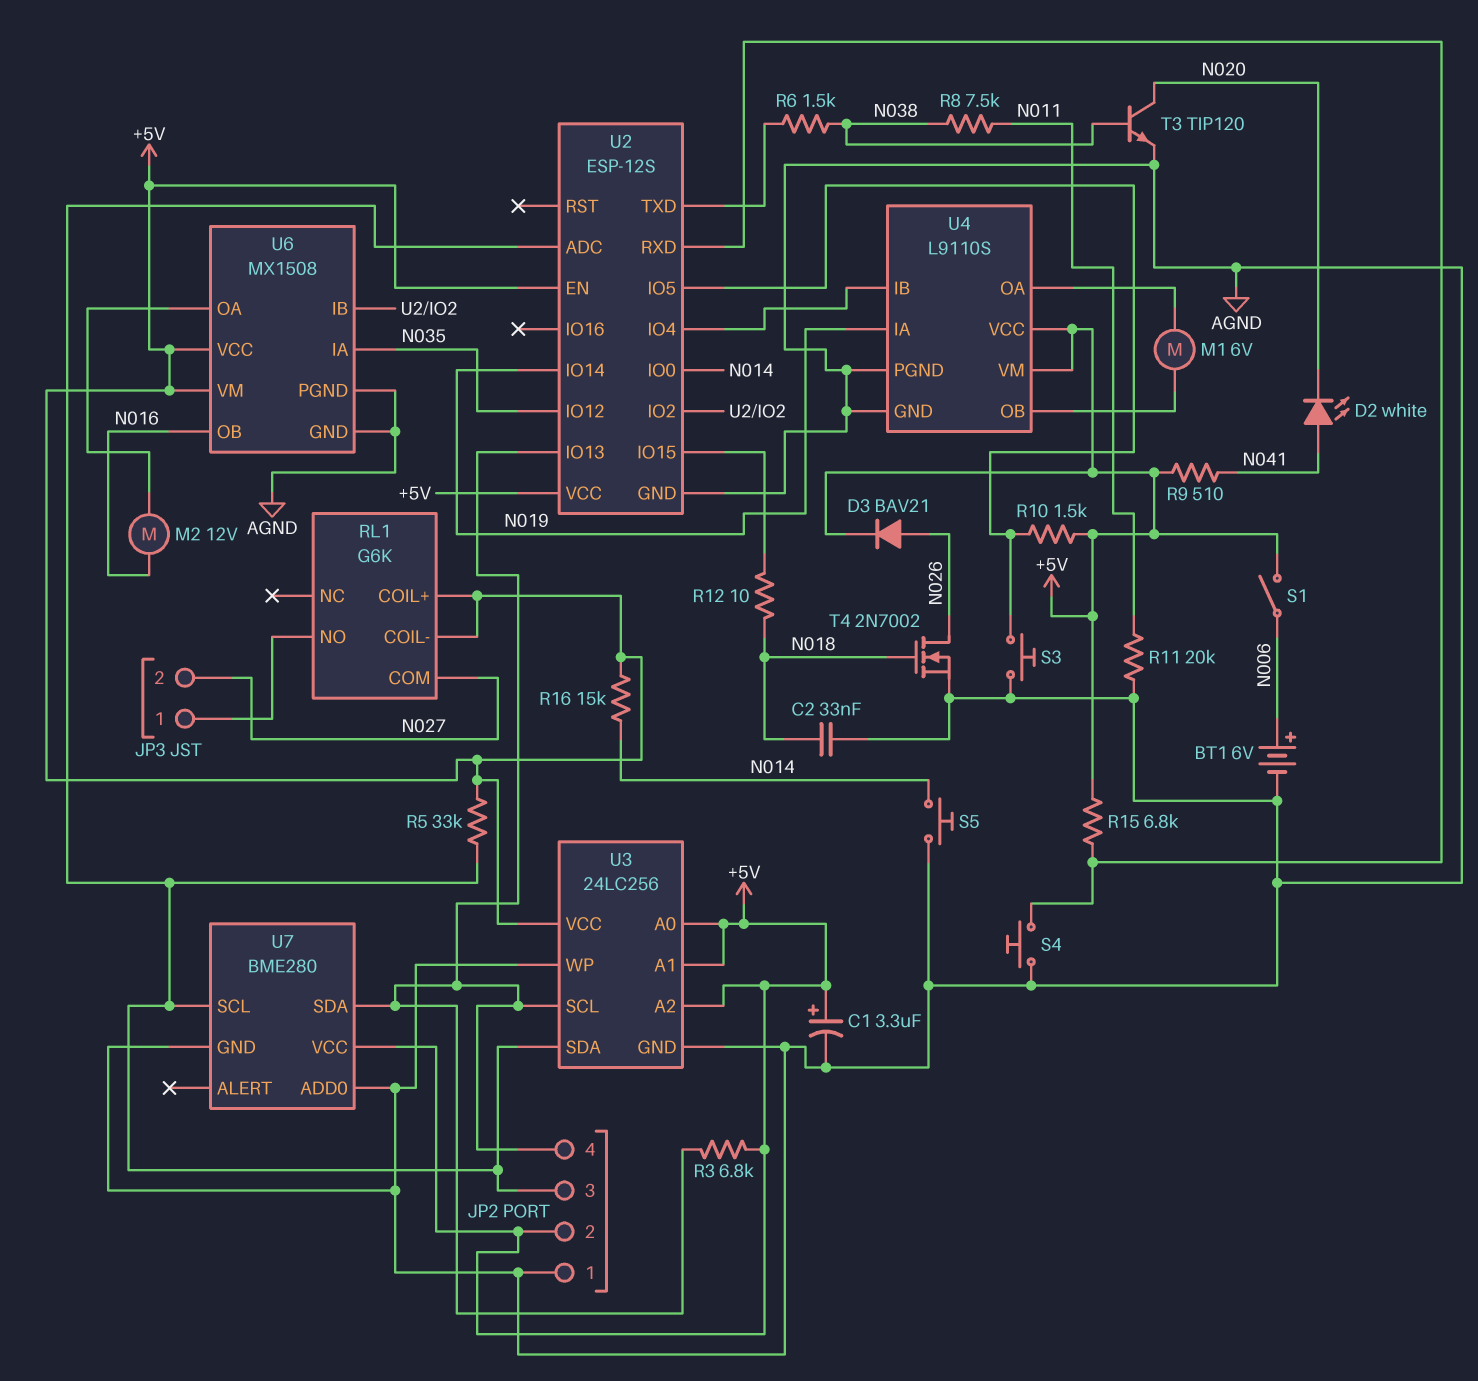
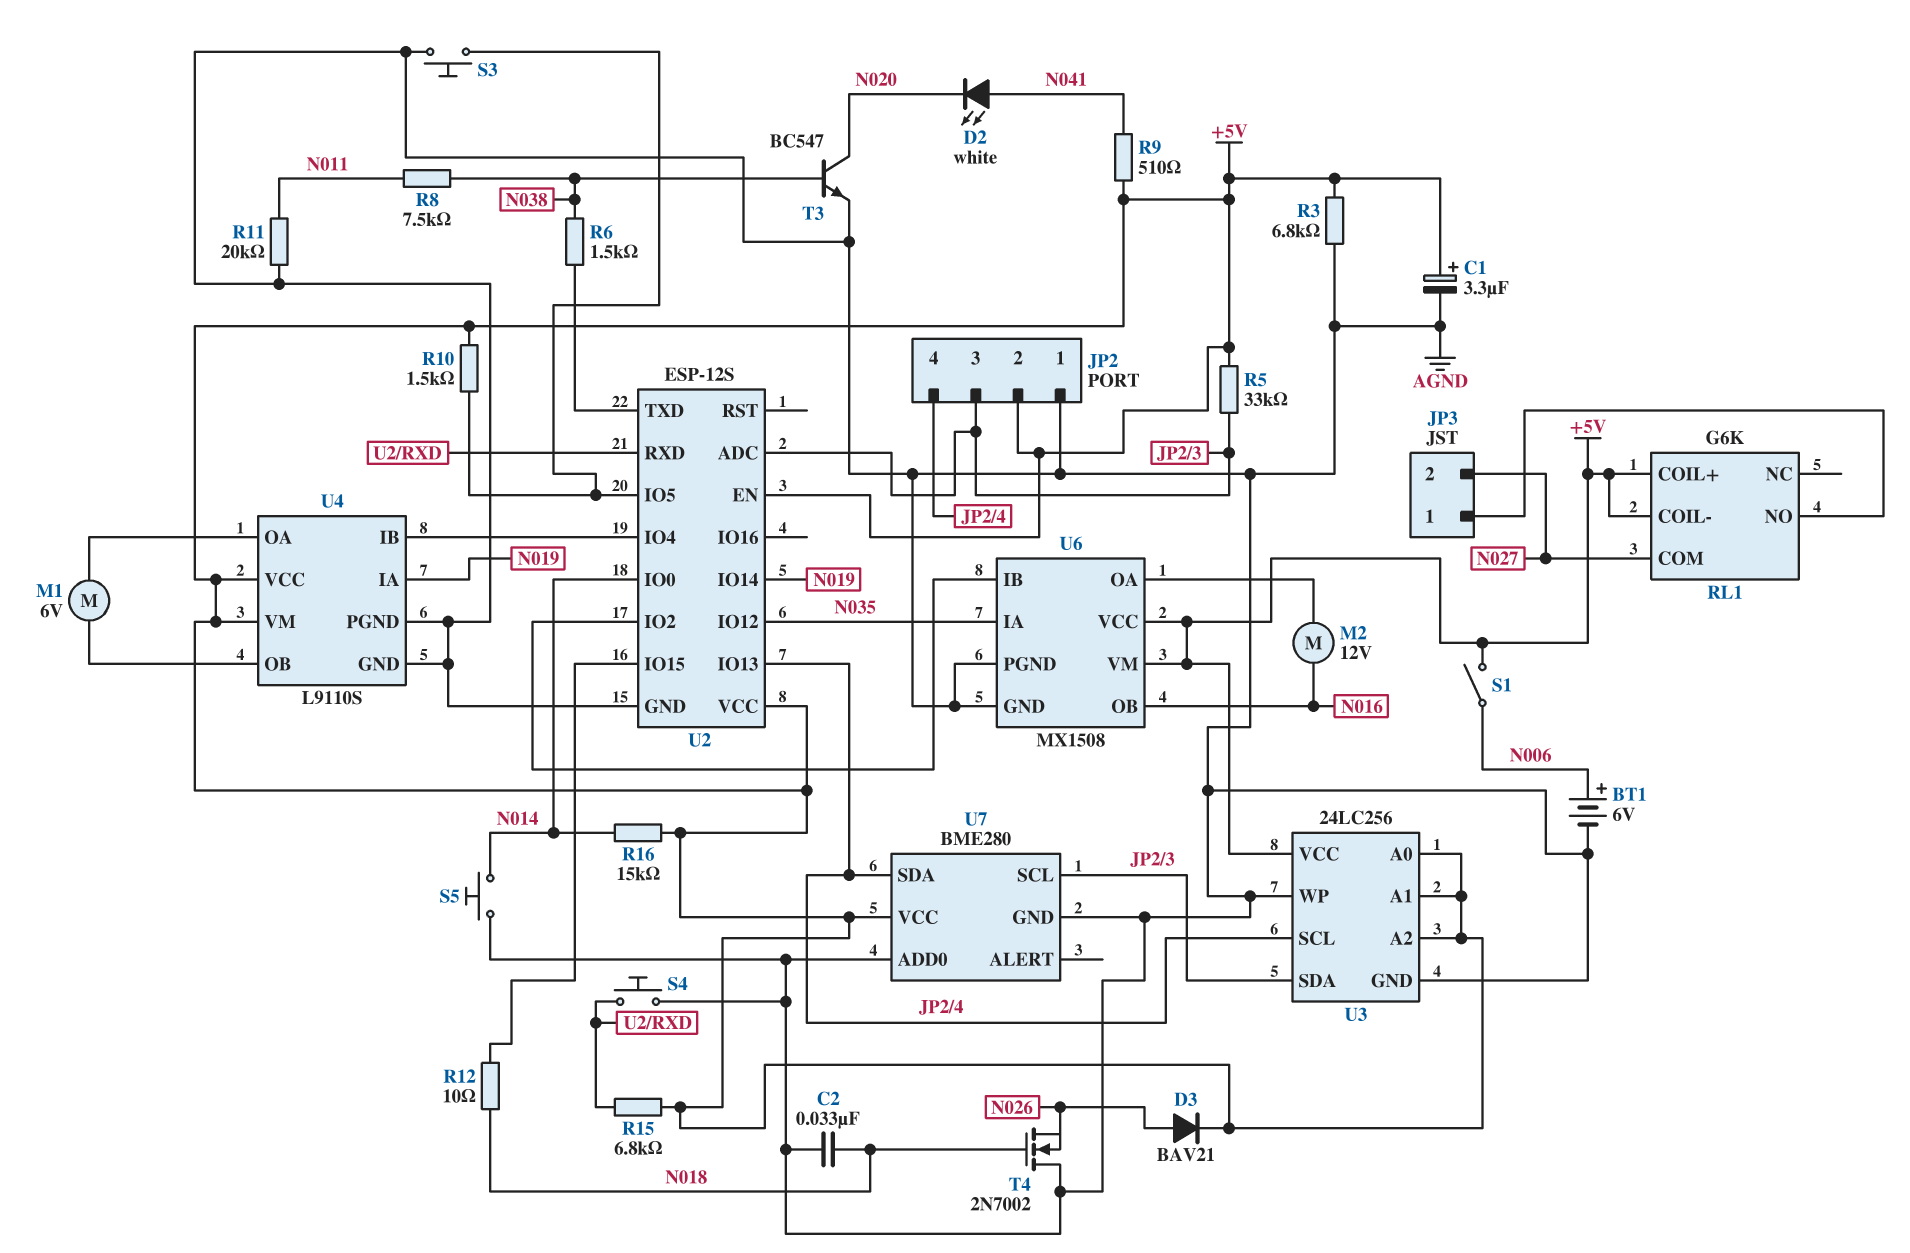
R3: 6.8k (+5V, JP2/4) -> 6.8k (+5V, AGND)
T3: NPN TIP120 (B N038, C N020, E AGND) -> NPN BC547 (B N038, C N020, E AGND)
T4: NMOS 2N7002 (G N018, D N026, S AGND) -> NMOS 2N7002 (G N018, D AGND, S N026)

